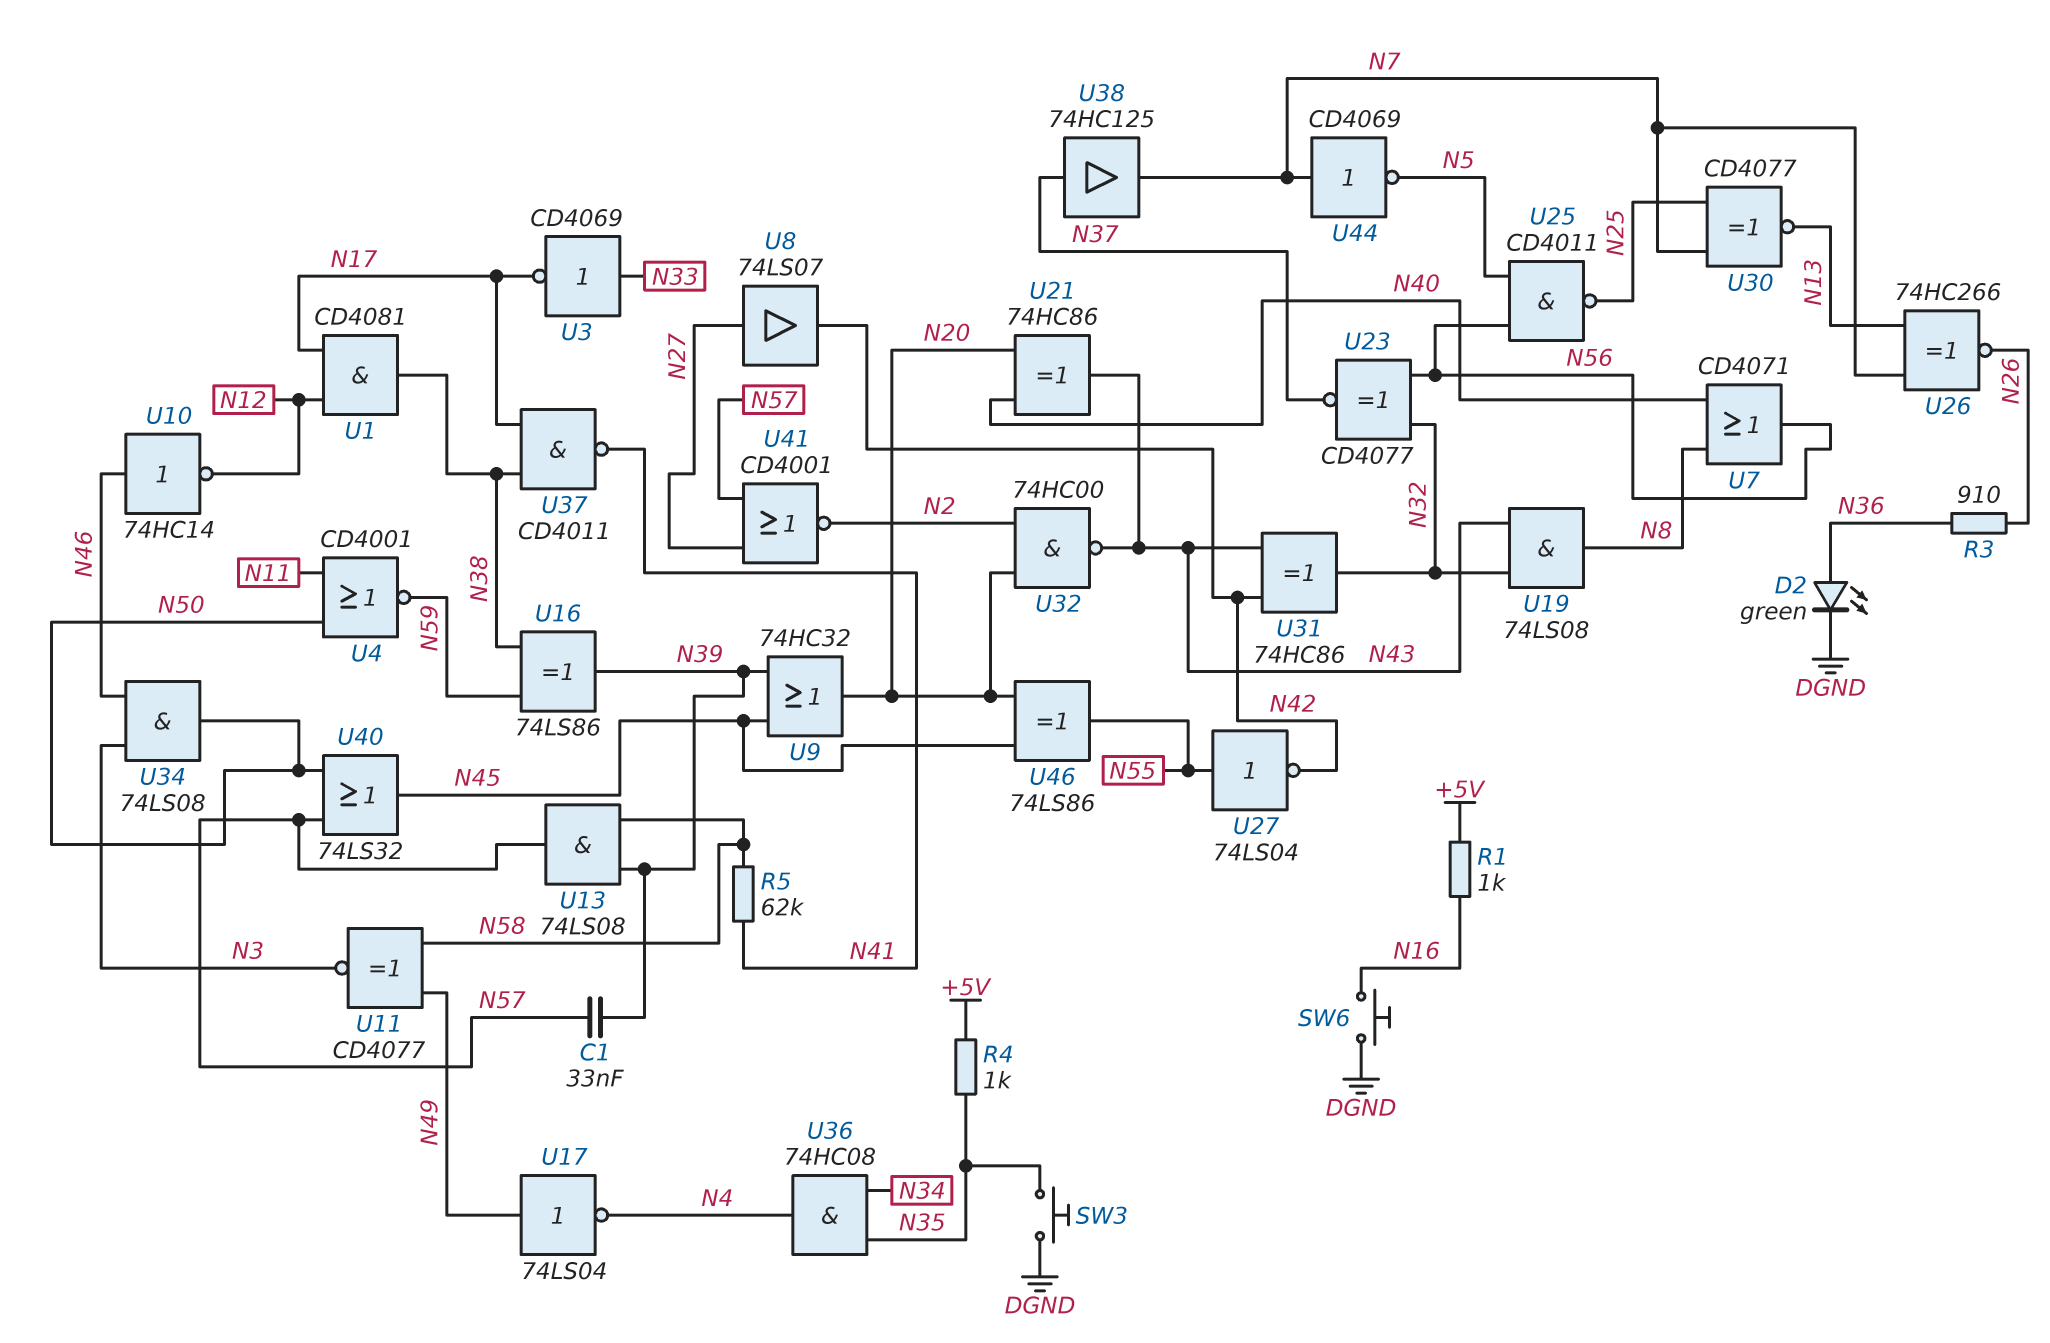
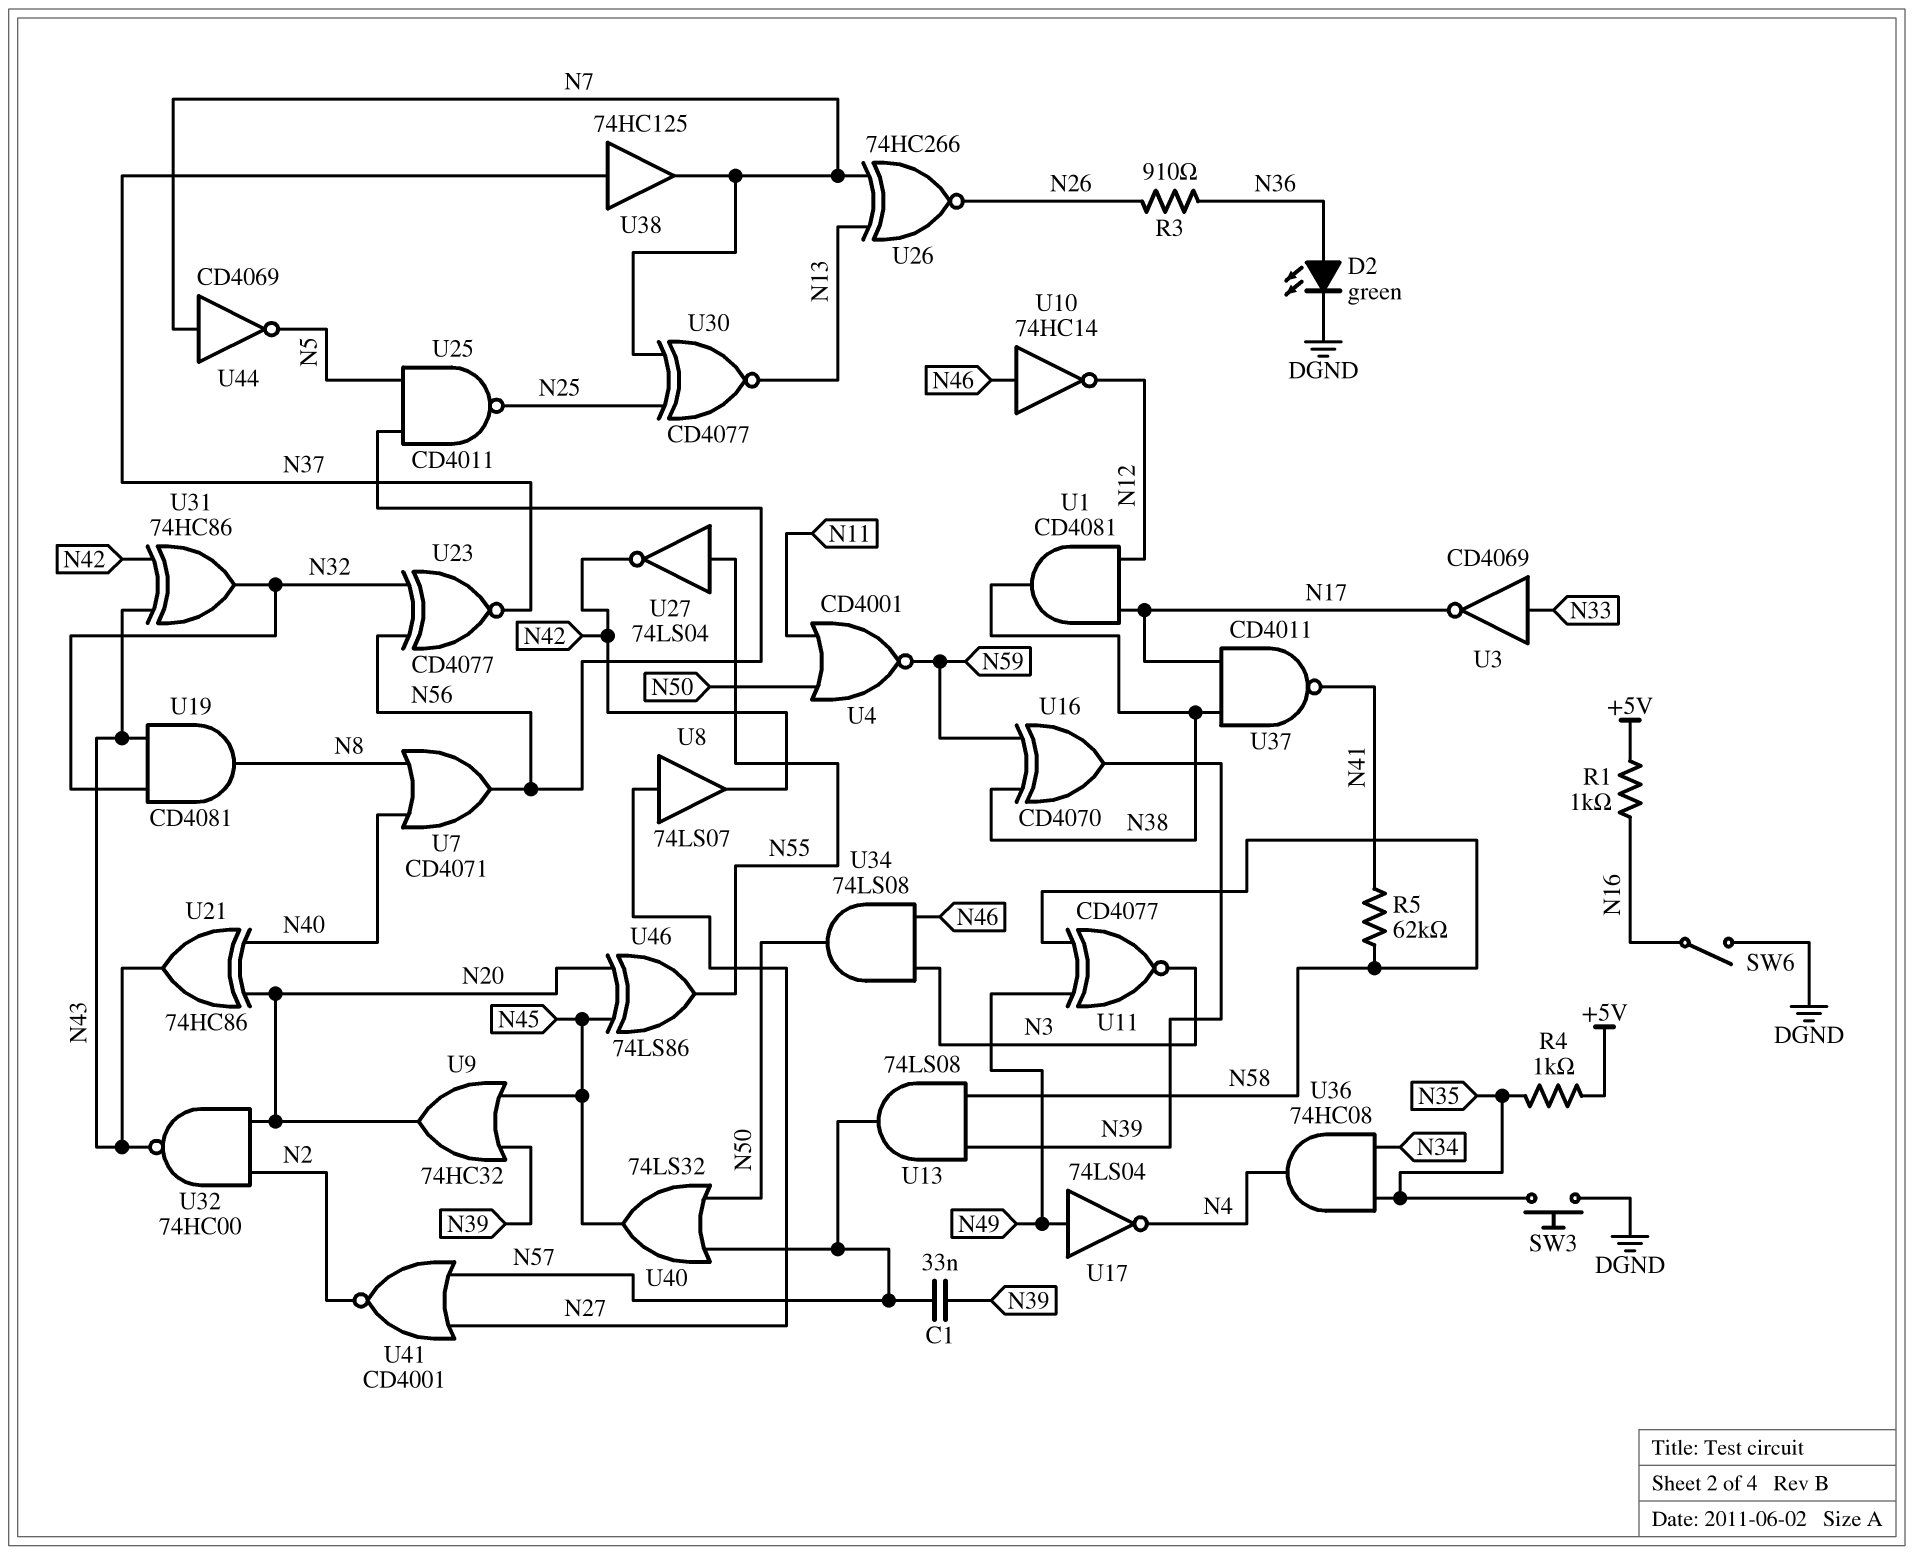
SW6: button (DGND, N16) -> switch (DGND, N16)
U16: XOR 74LS86 (in N38, in N59, out N39) -> XOR CD4070 (in N38, in N59, out N39)
U19: AND 74LS08 (in N32, in N43, out N8) -> AND CD4081 (in N32, in N43, out N8)

